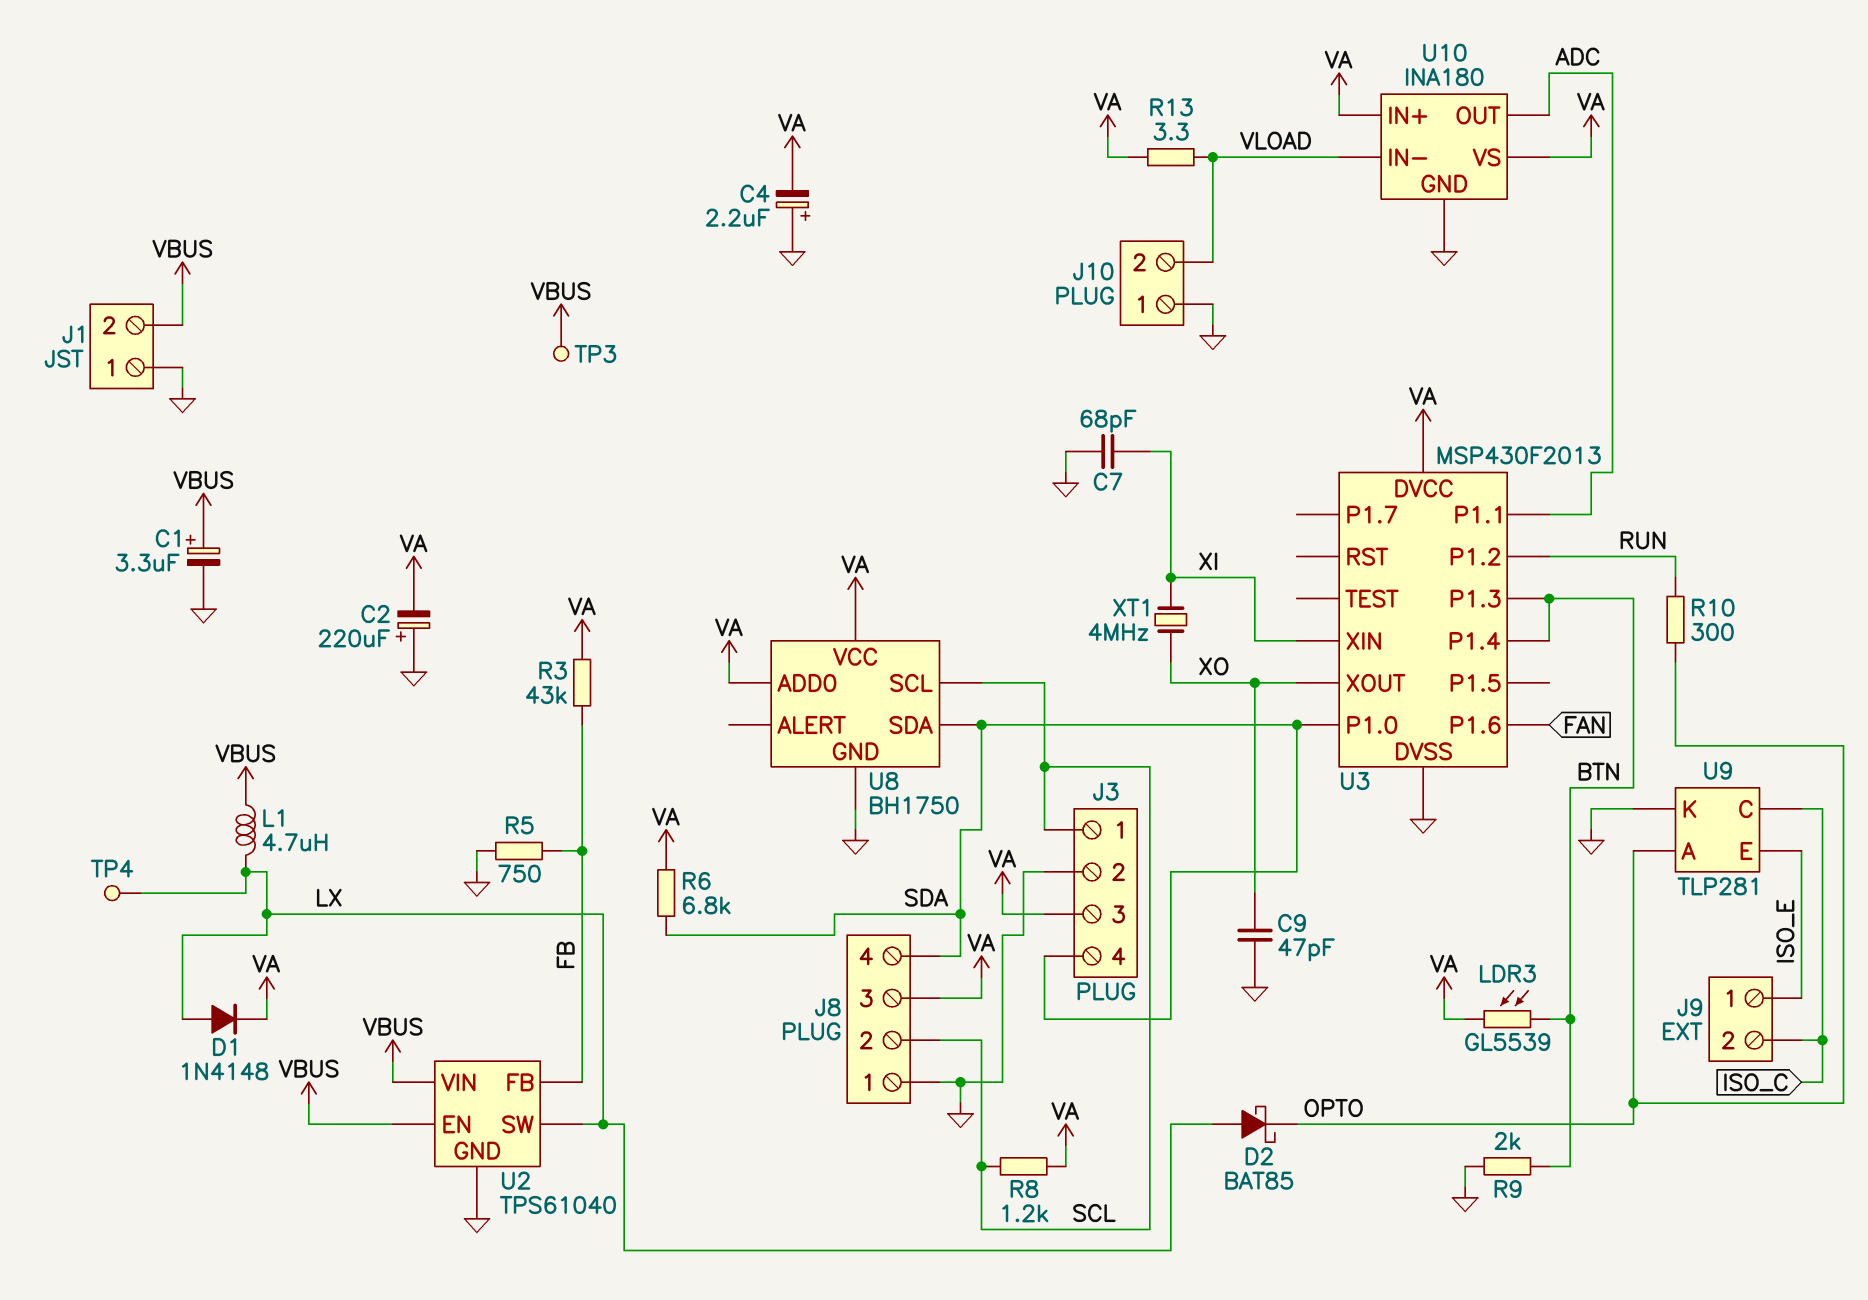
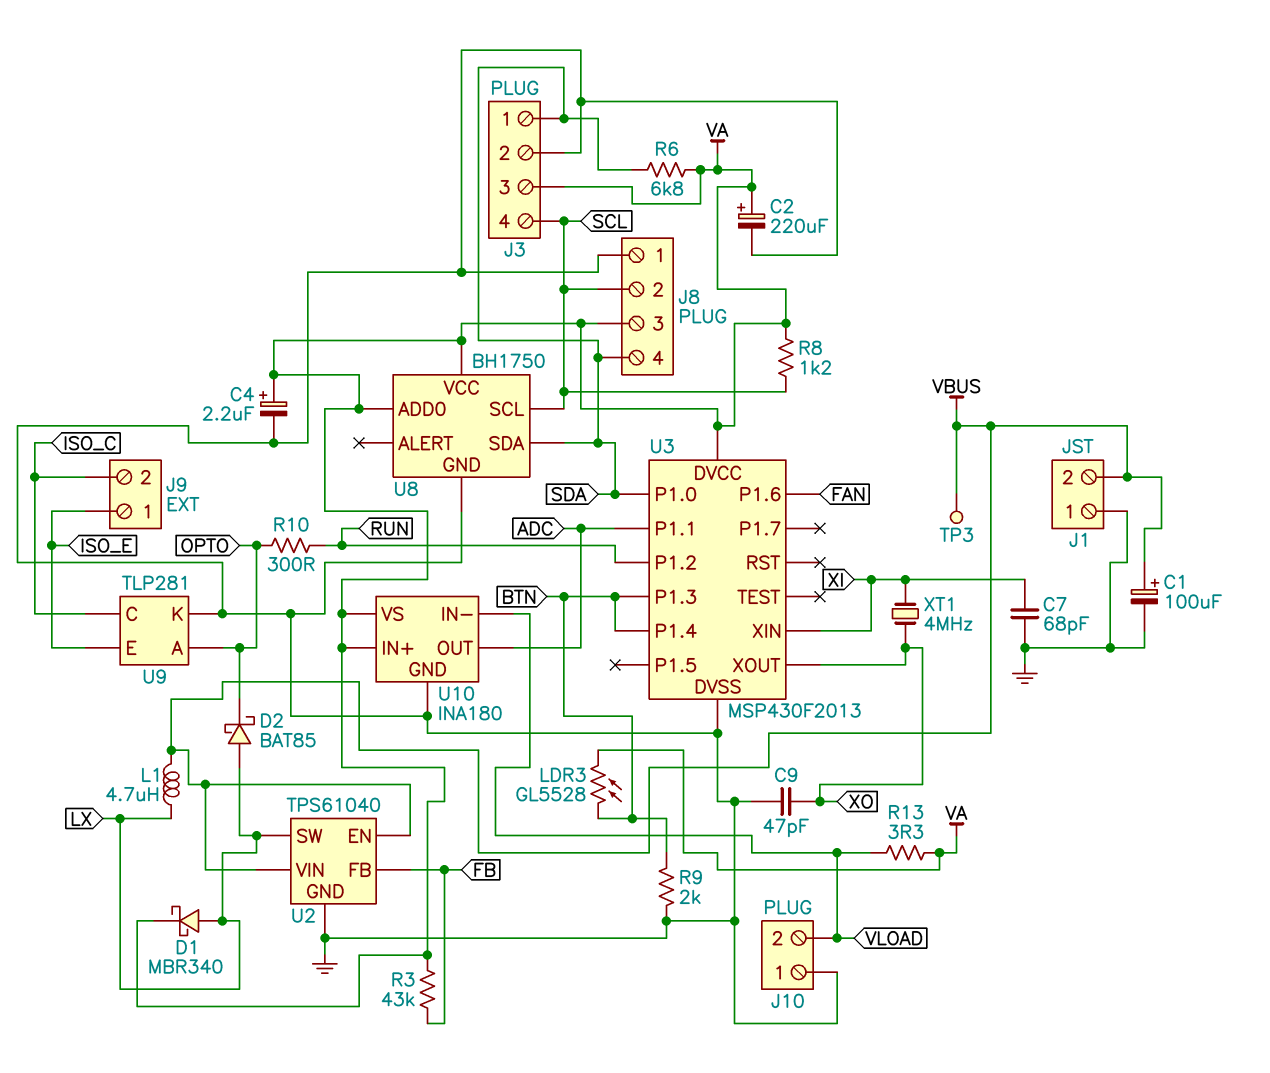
C1: 3.3uF (plus VBUS, minus GND) -> 100uF (plus VBUS, minus GND)
C2: 220uF (plus GND, minus VA) -> 220uF (plus VA, minus GND)
C4: 2.2uF (plus GND, minus VA) -> 2.2uF (plus VA, minus GND)
D1: diode 1N4148 (A LX, K VA) -> schottky MBR340 (A LX, K VA)
J3 pin 1: SCL -> SDA
J3 pin 4: SDA -> SCL
LDR3: GL5539 (BTN, VA) -> GL5528 (BTN, VA)
R5: 750 (FB, GND) -> none
TP4: test point (LX) -> none

